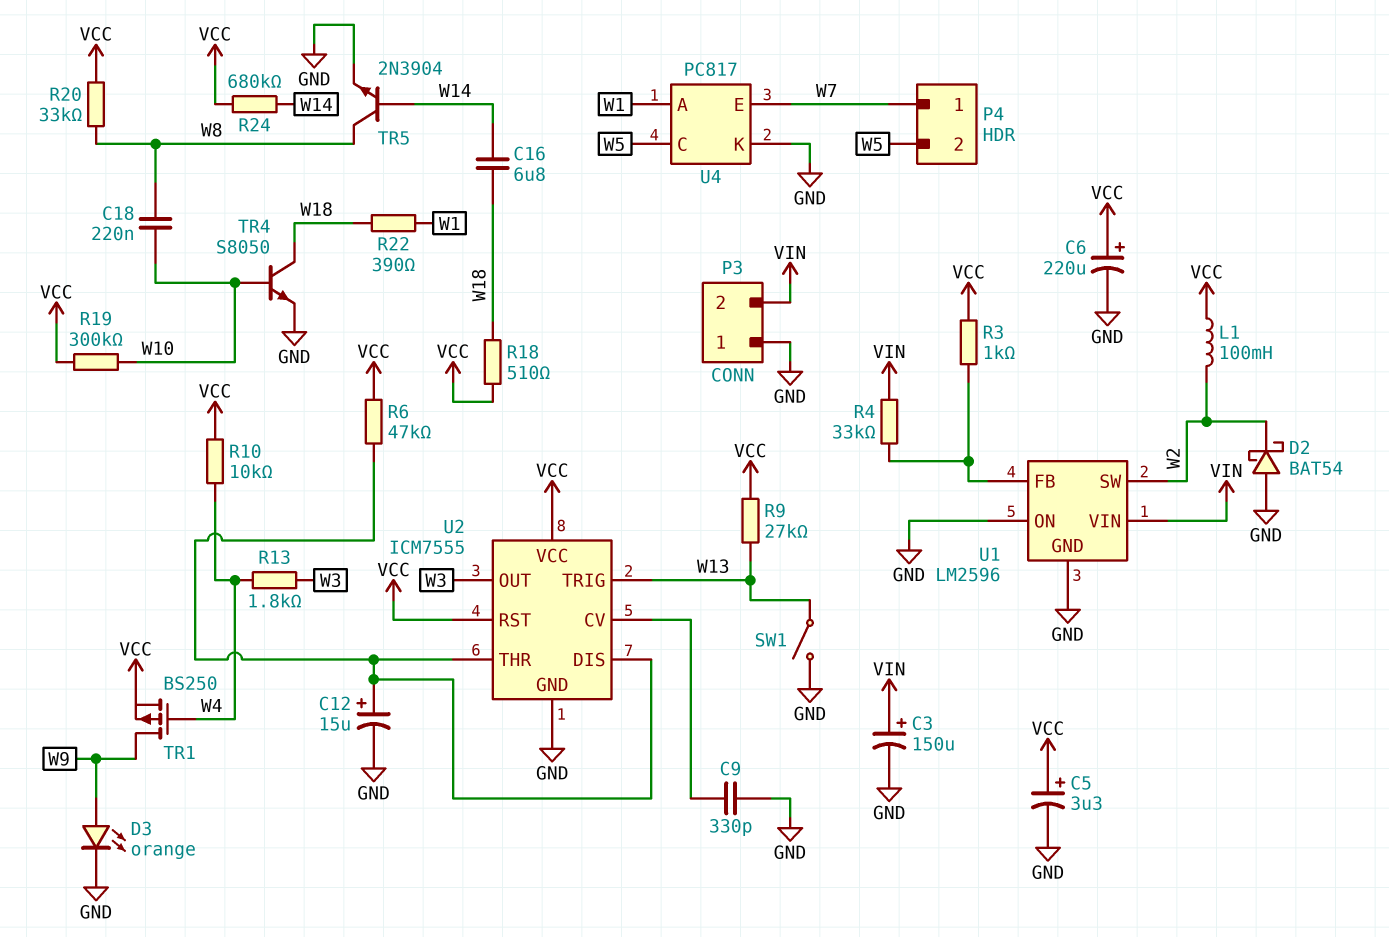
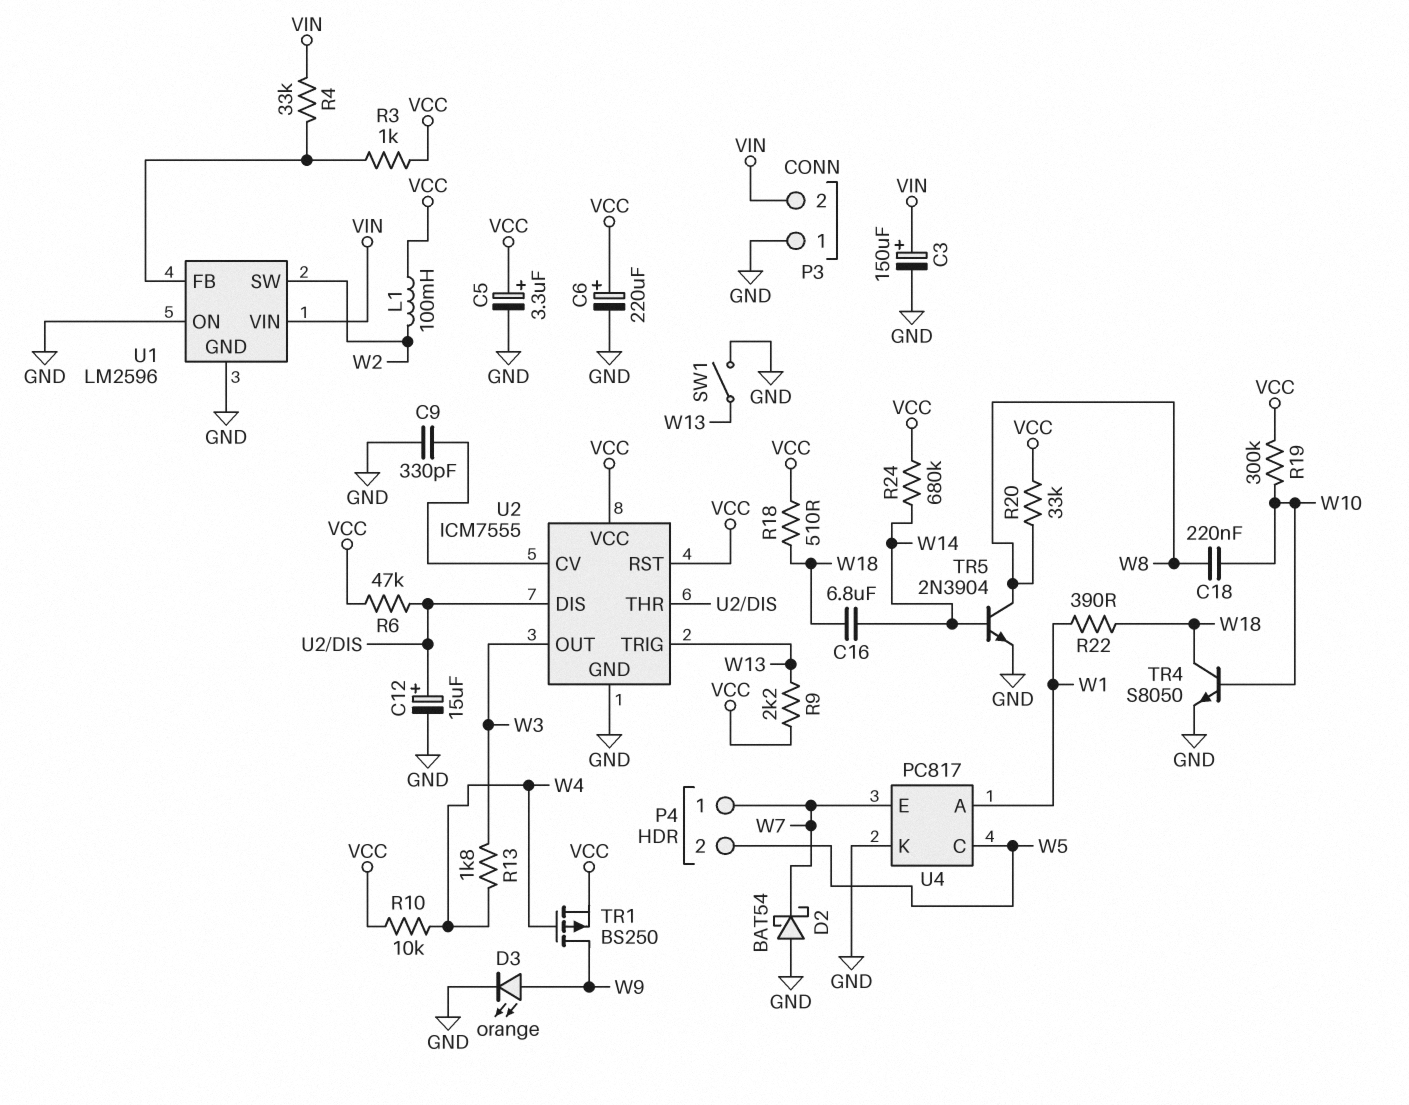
D2: schottky BAT54 (A GND, K W2) -> schottky BAT54 (A GND, K W7)
R9: 27k (VCC, W13) -> 2.2k (VCC, W13)

